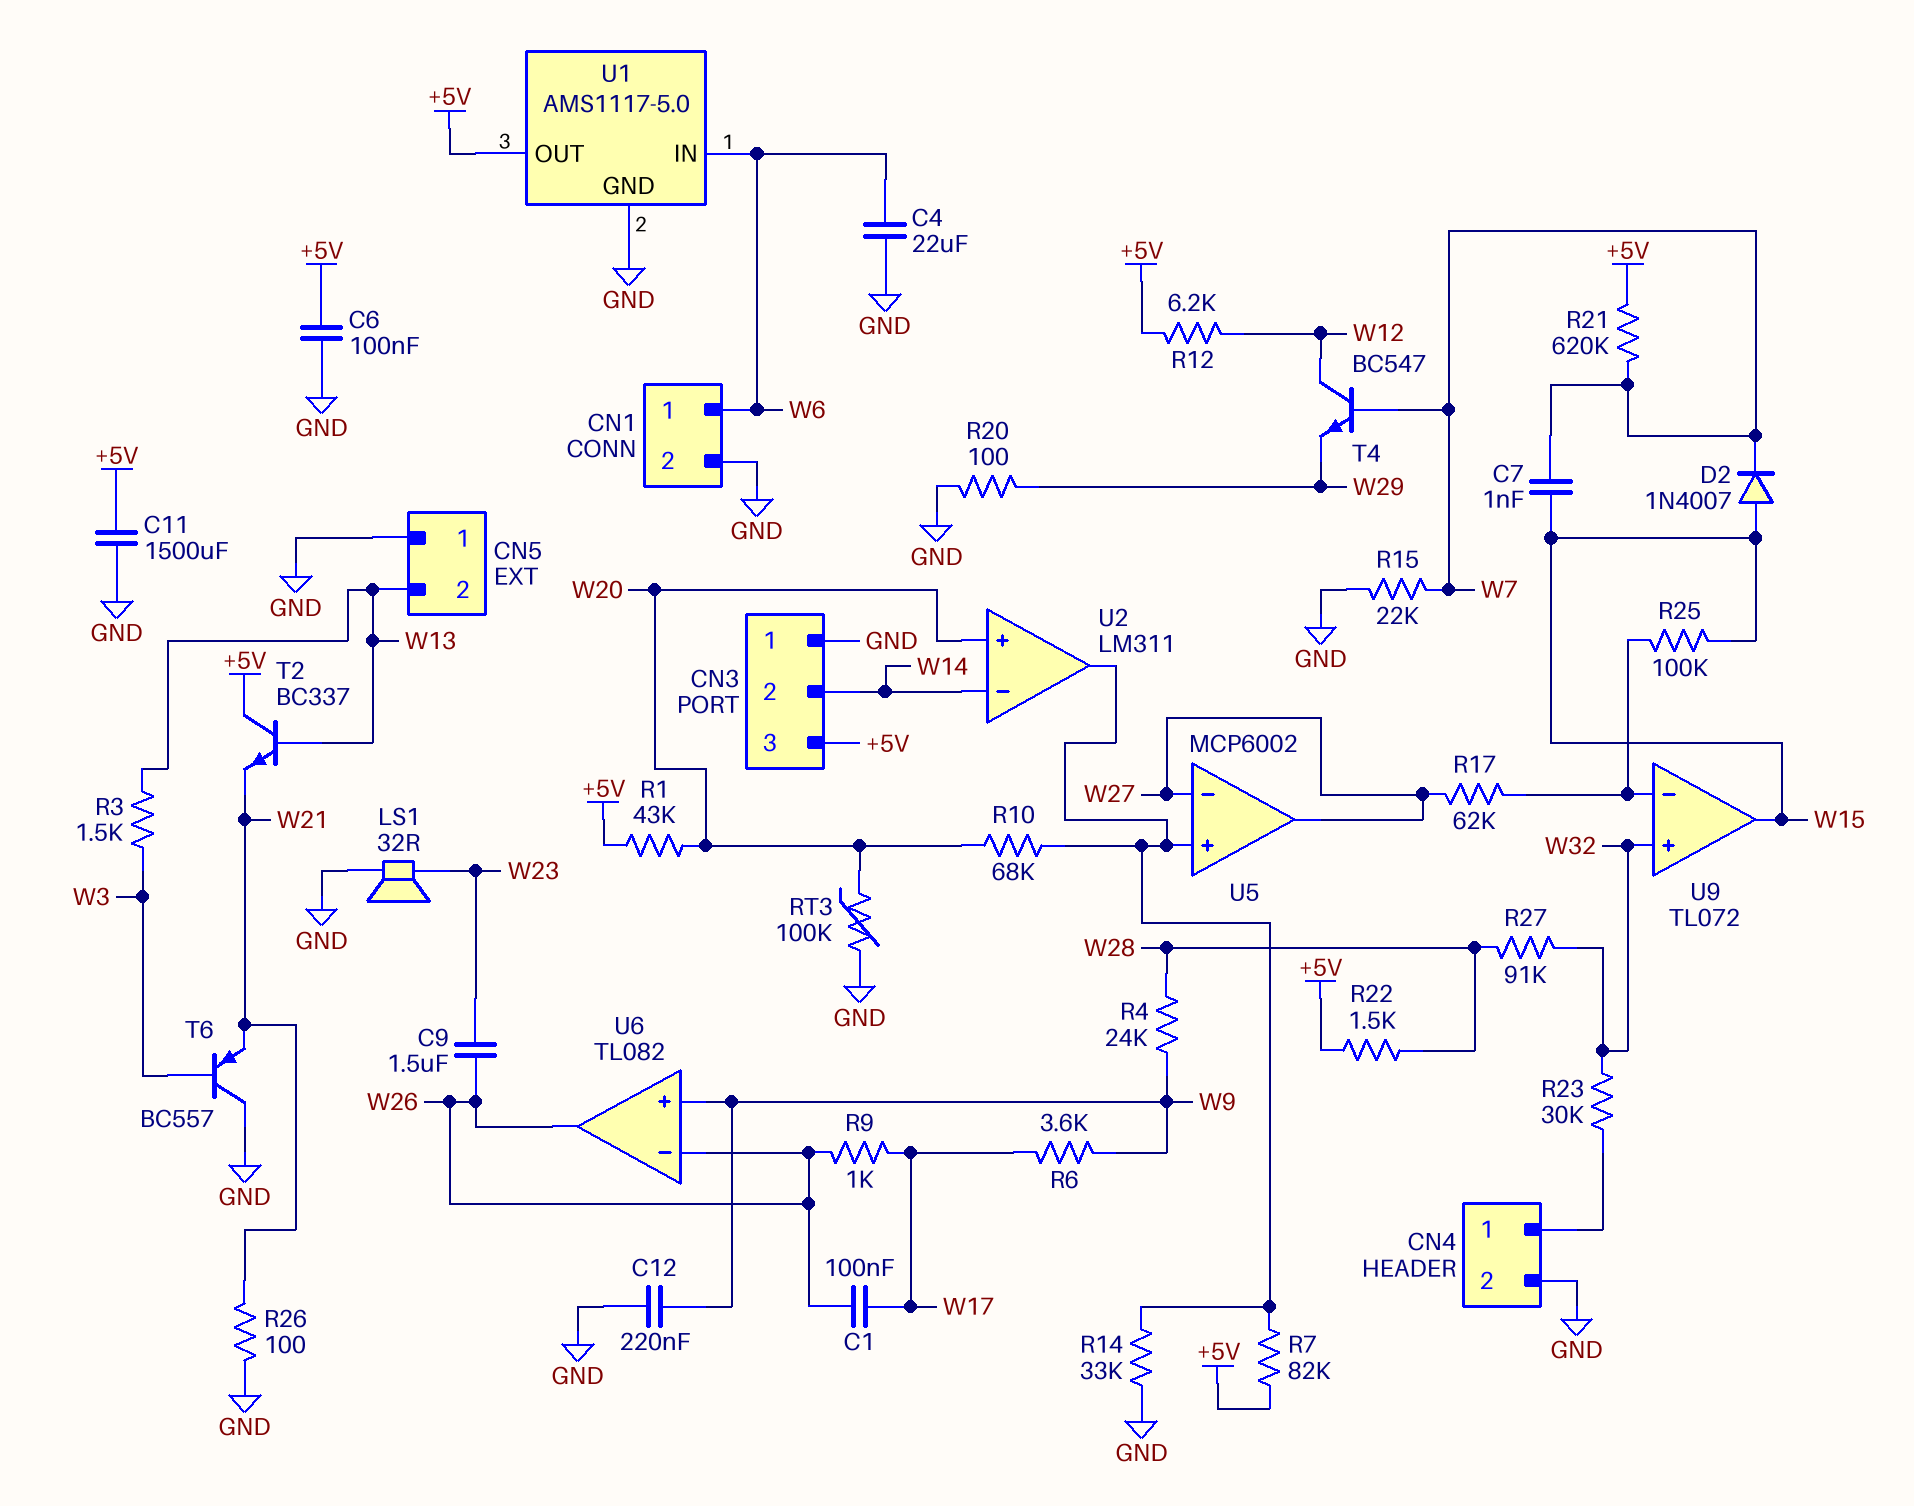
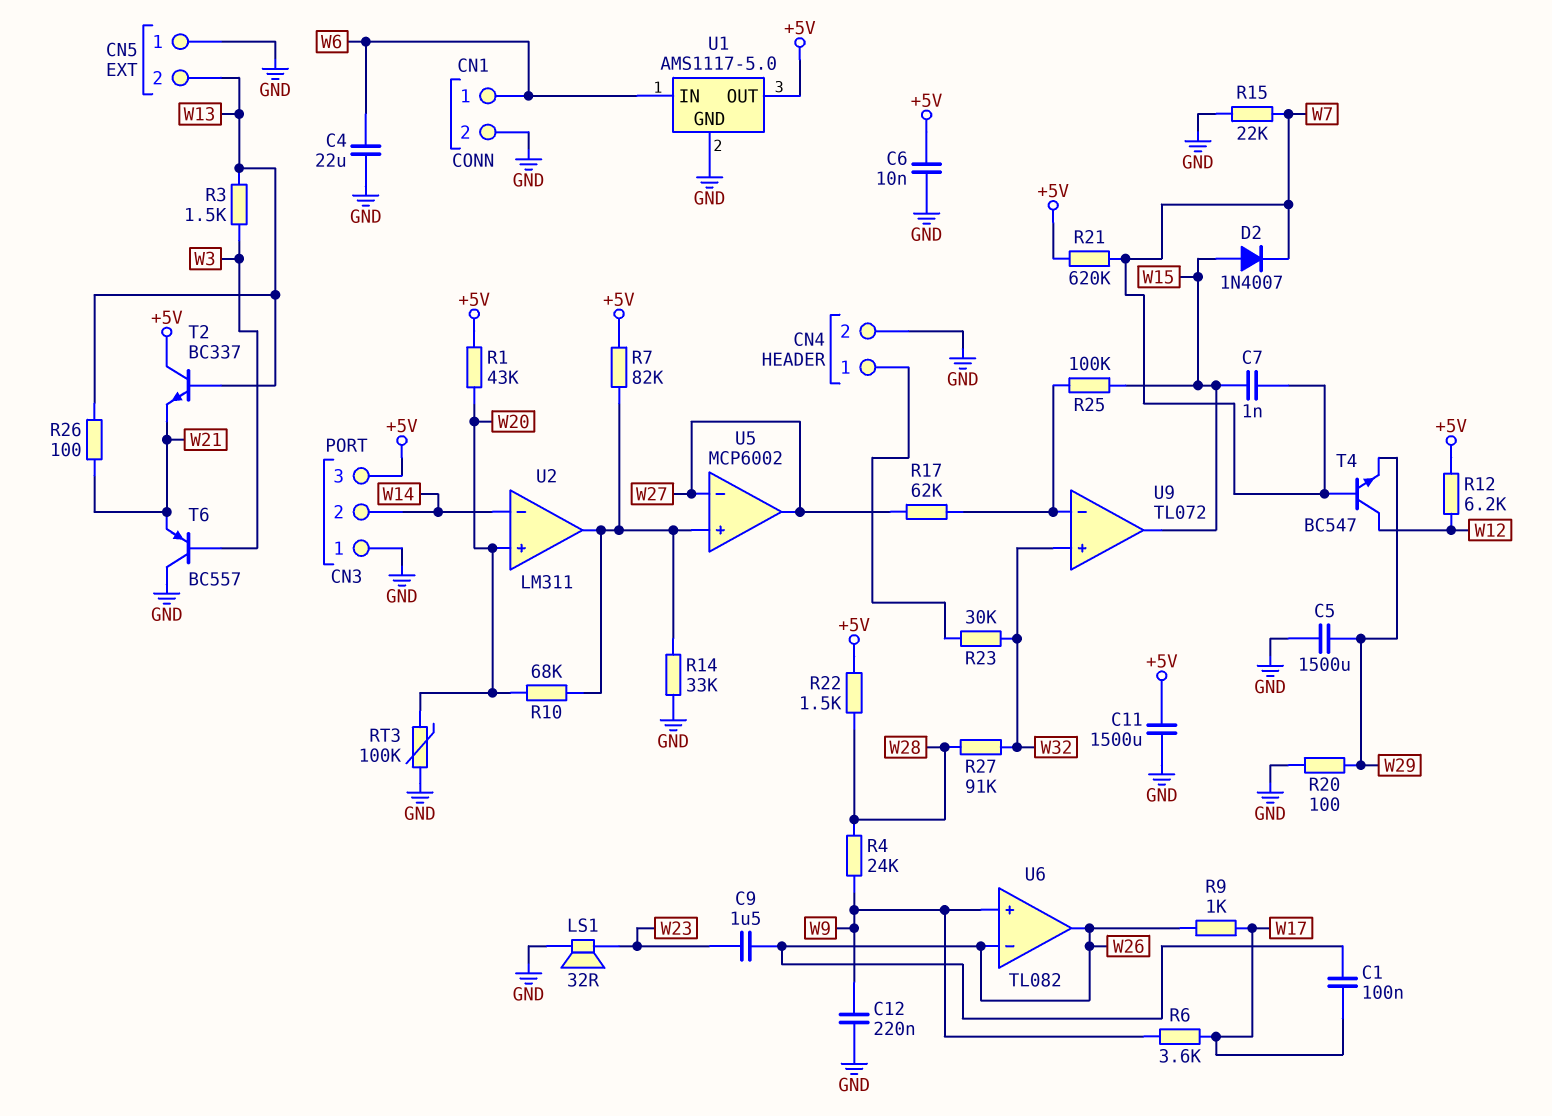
C5: none -> 1500uF (GND, W29)
C6: 100nF (+5V, GND) -> 10nF (+5V, GND)
R26: 100 (GND, W21) -> 100 (W13, W21)

